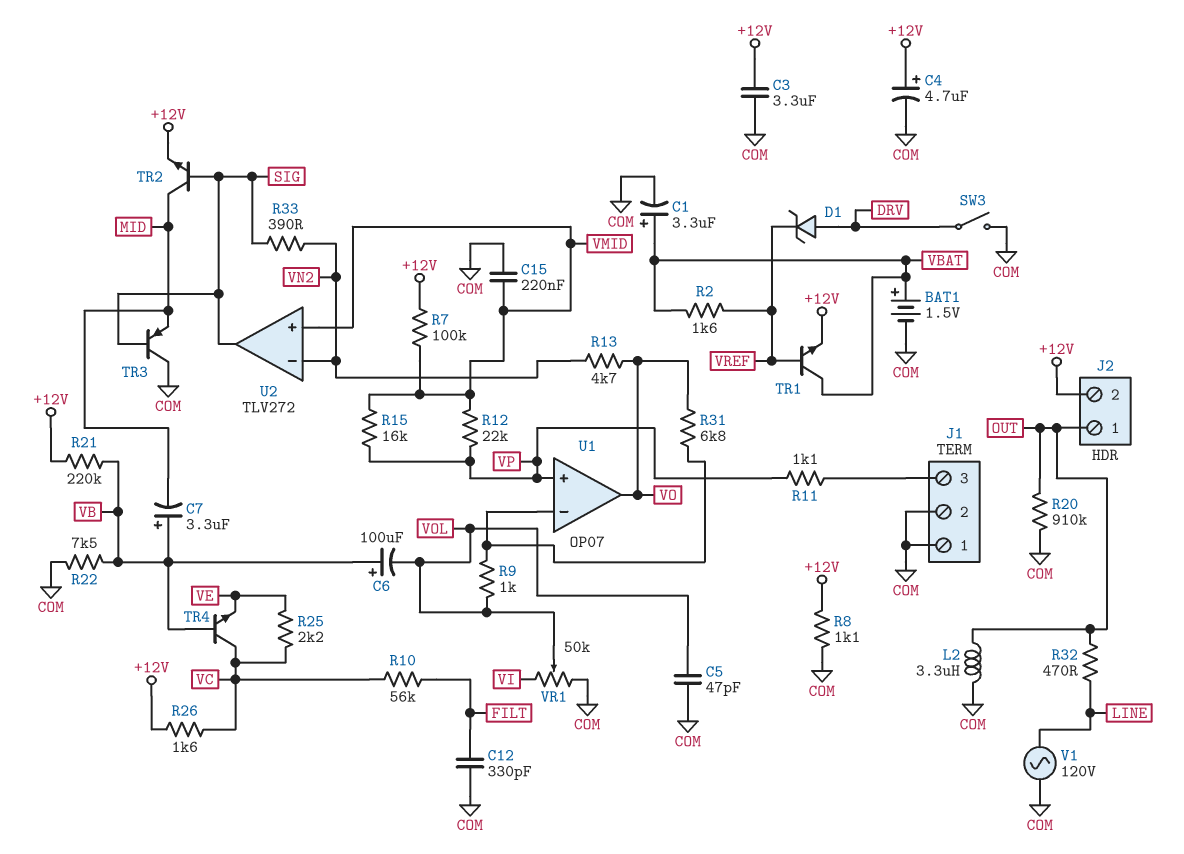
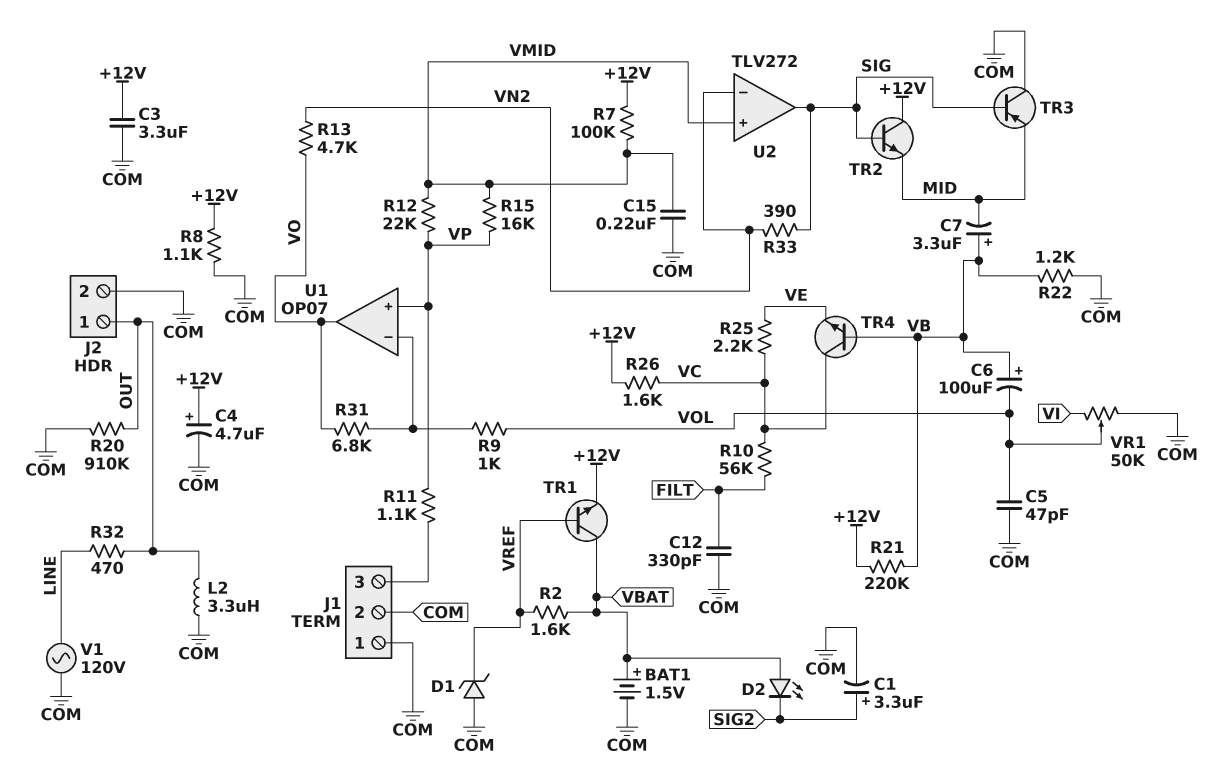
C1: 3.3uF (plus VBAT, minus COM) -> 3.3uF (plus SIG2, minus COM)
D1: zener (A DRV, K VREF) -> zener (A COM, K VREF)
D2: none -> LED (A VBAT, K SIG2)
J2 pin 2: +12V -> COM
R22: 7.5k (COM, VB) -> 1.2k (COM, VB)
SW3: switch (COM, DRV) -> none
TR2: NPN (B SIG, C MID, E +12V) -> NPN (B SIG, C +12V, E MID)

